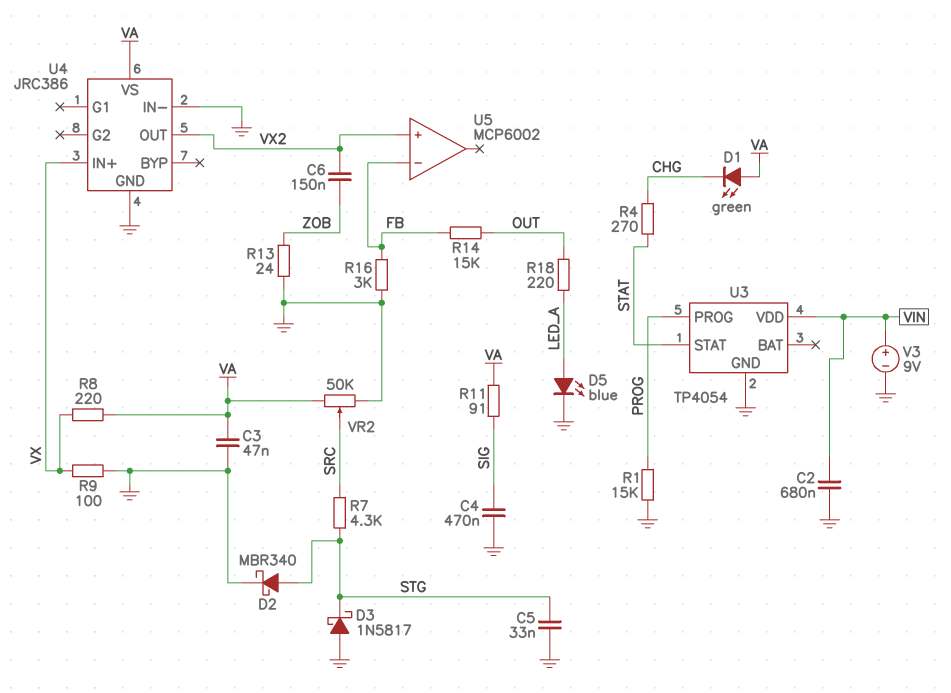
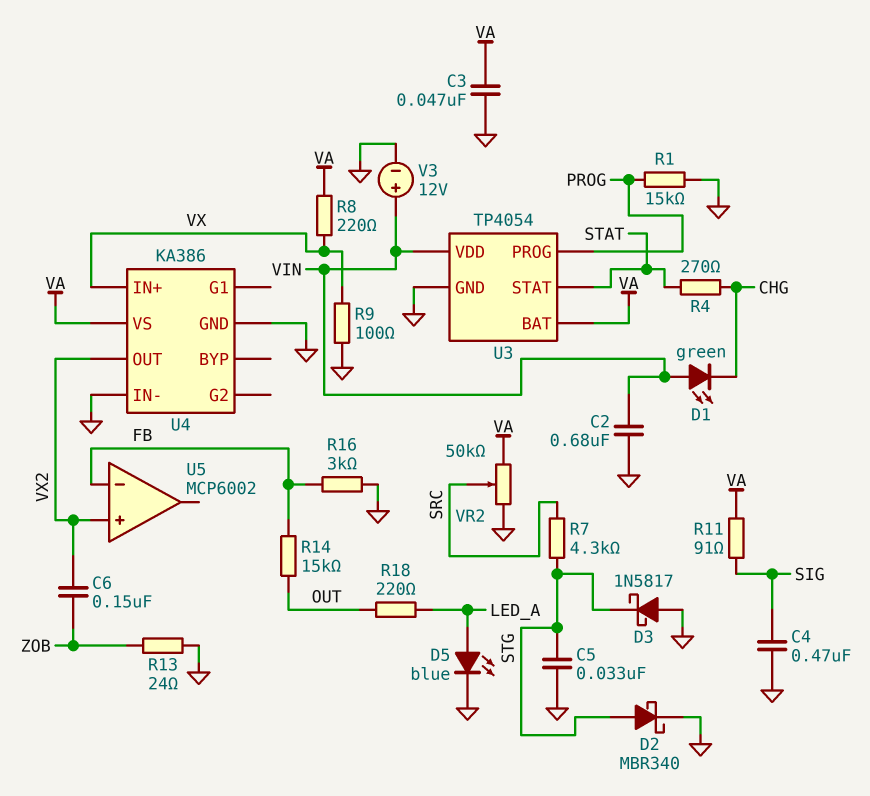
D1: LED green (A VA, K CHG) -> LED green (A VIN, K CHG)
U3 pin BAT: none -> VA
U4: JRC386 -> KA386
V3: 9V (plus VIN, minus GND) -> 12V (plus VIN, minus GND)

